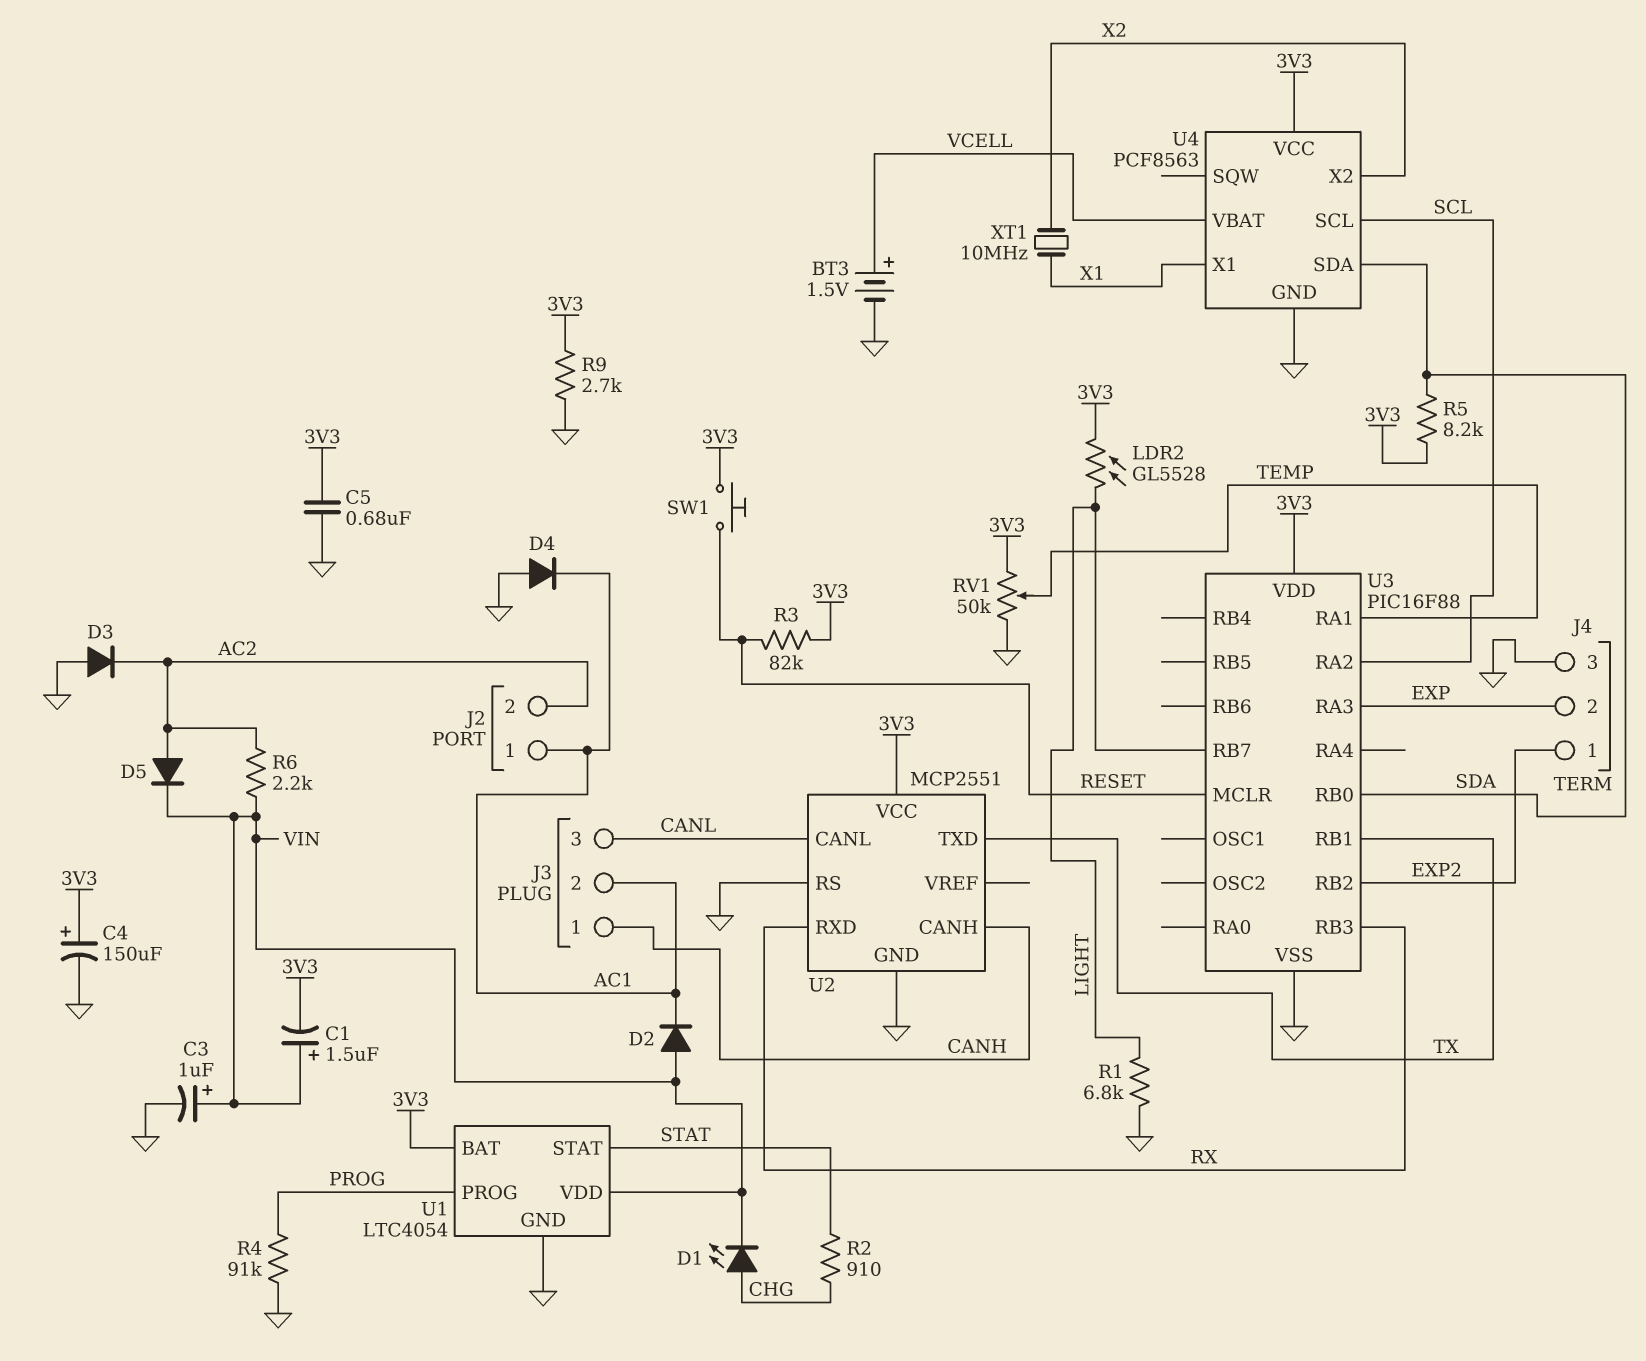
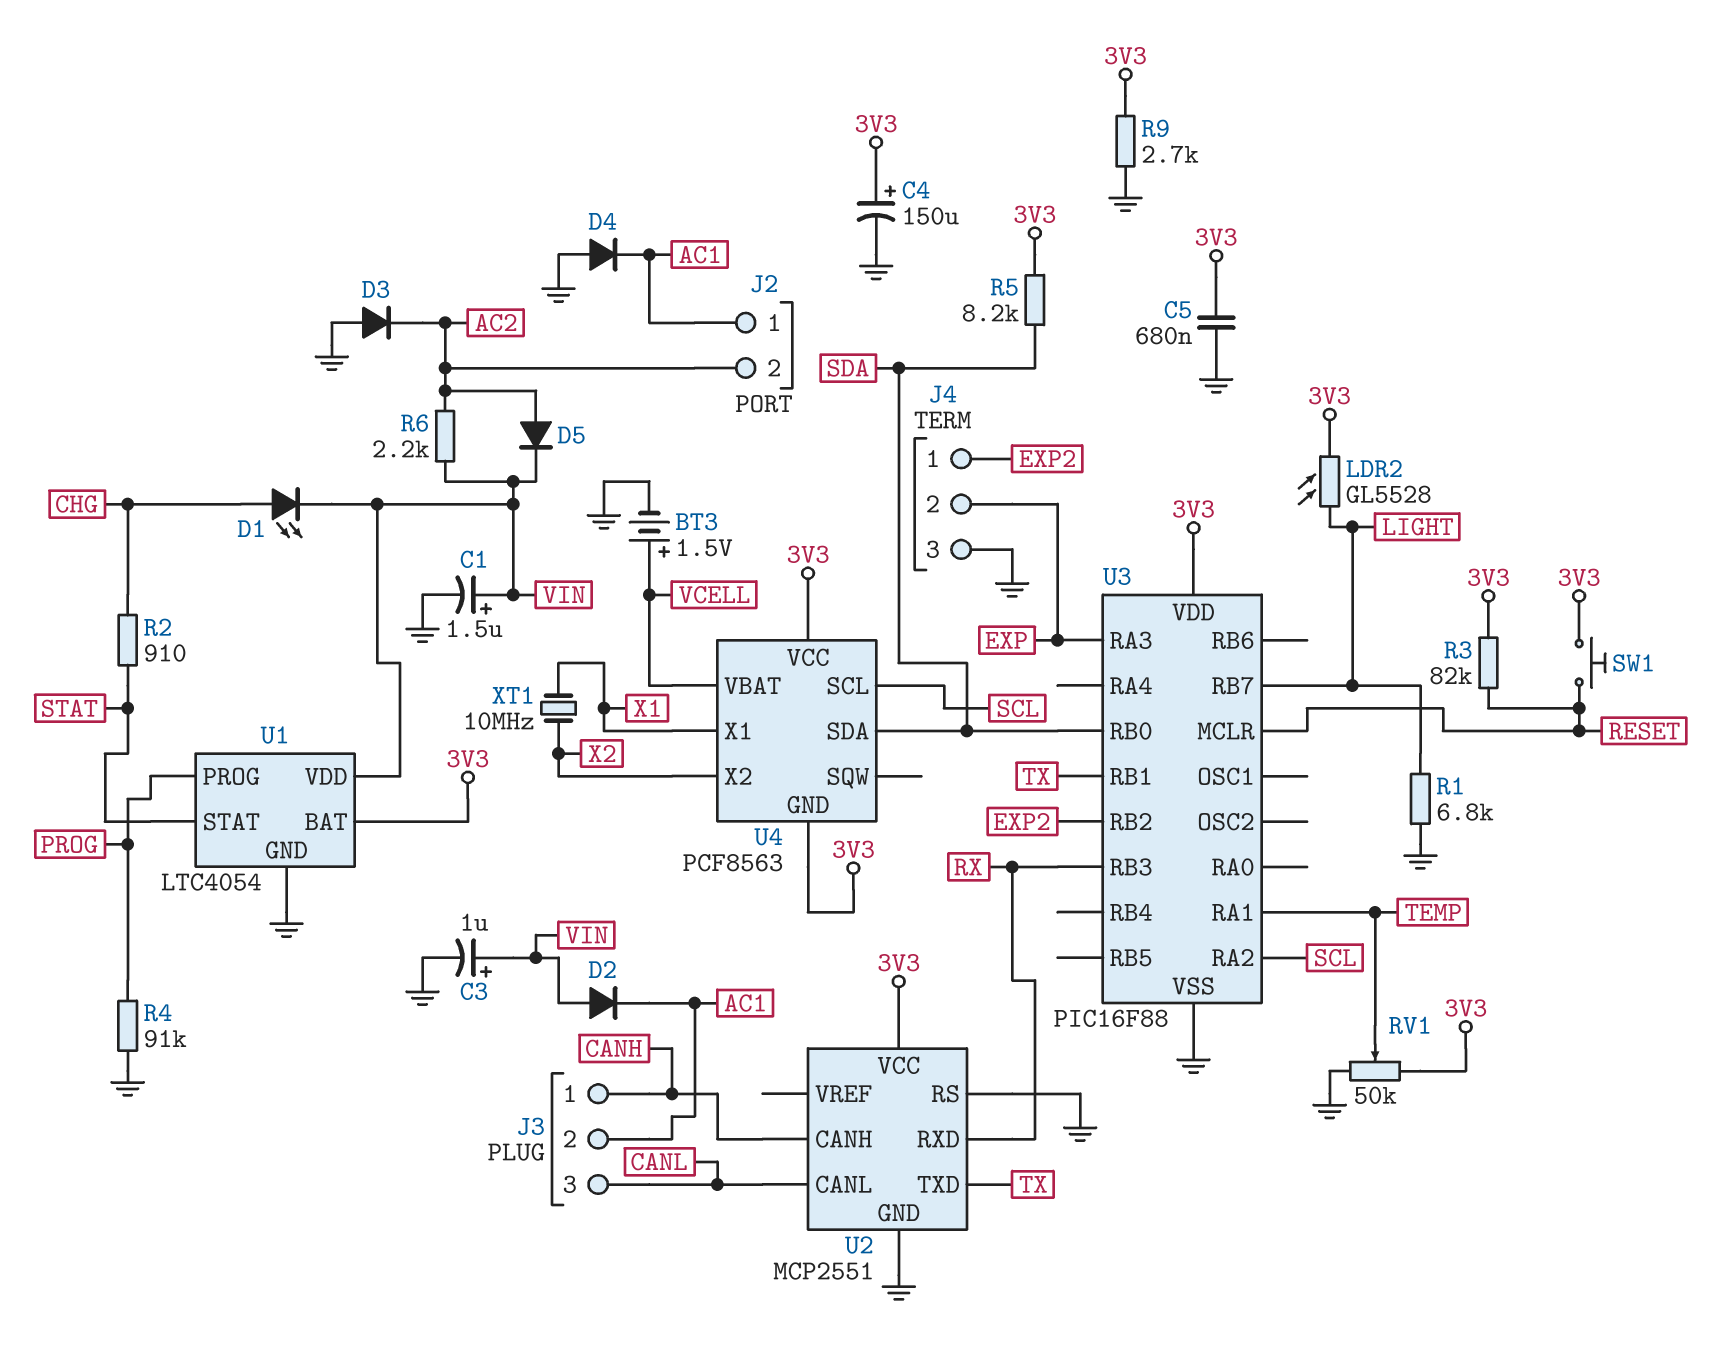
C1: 1.5uF (plus VIN, minus 3V3) -> 1.5uF (plus VIN, minus GND)
U4 pin GND: GND -> 3V3

